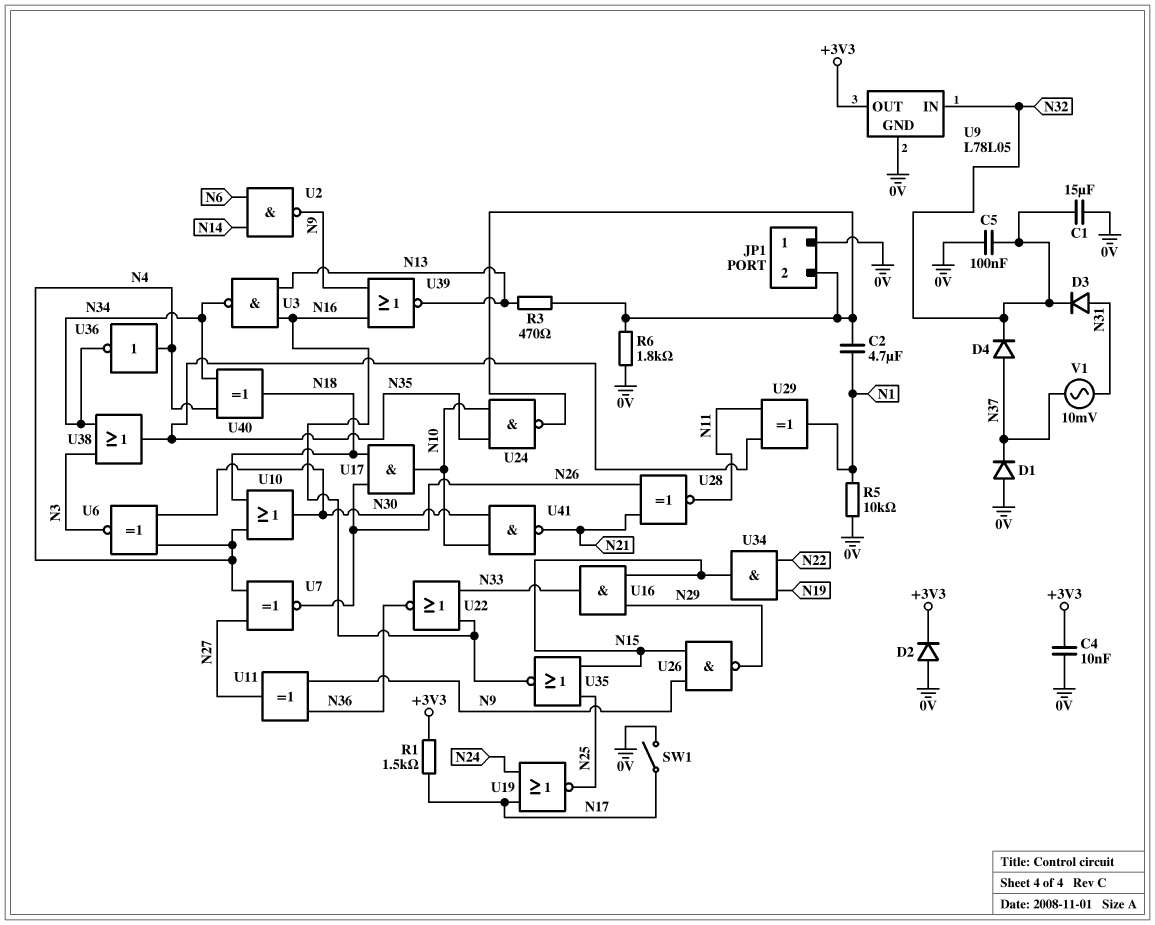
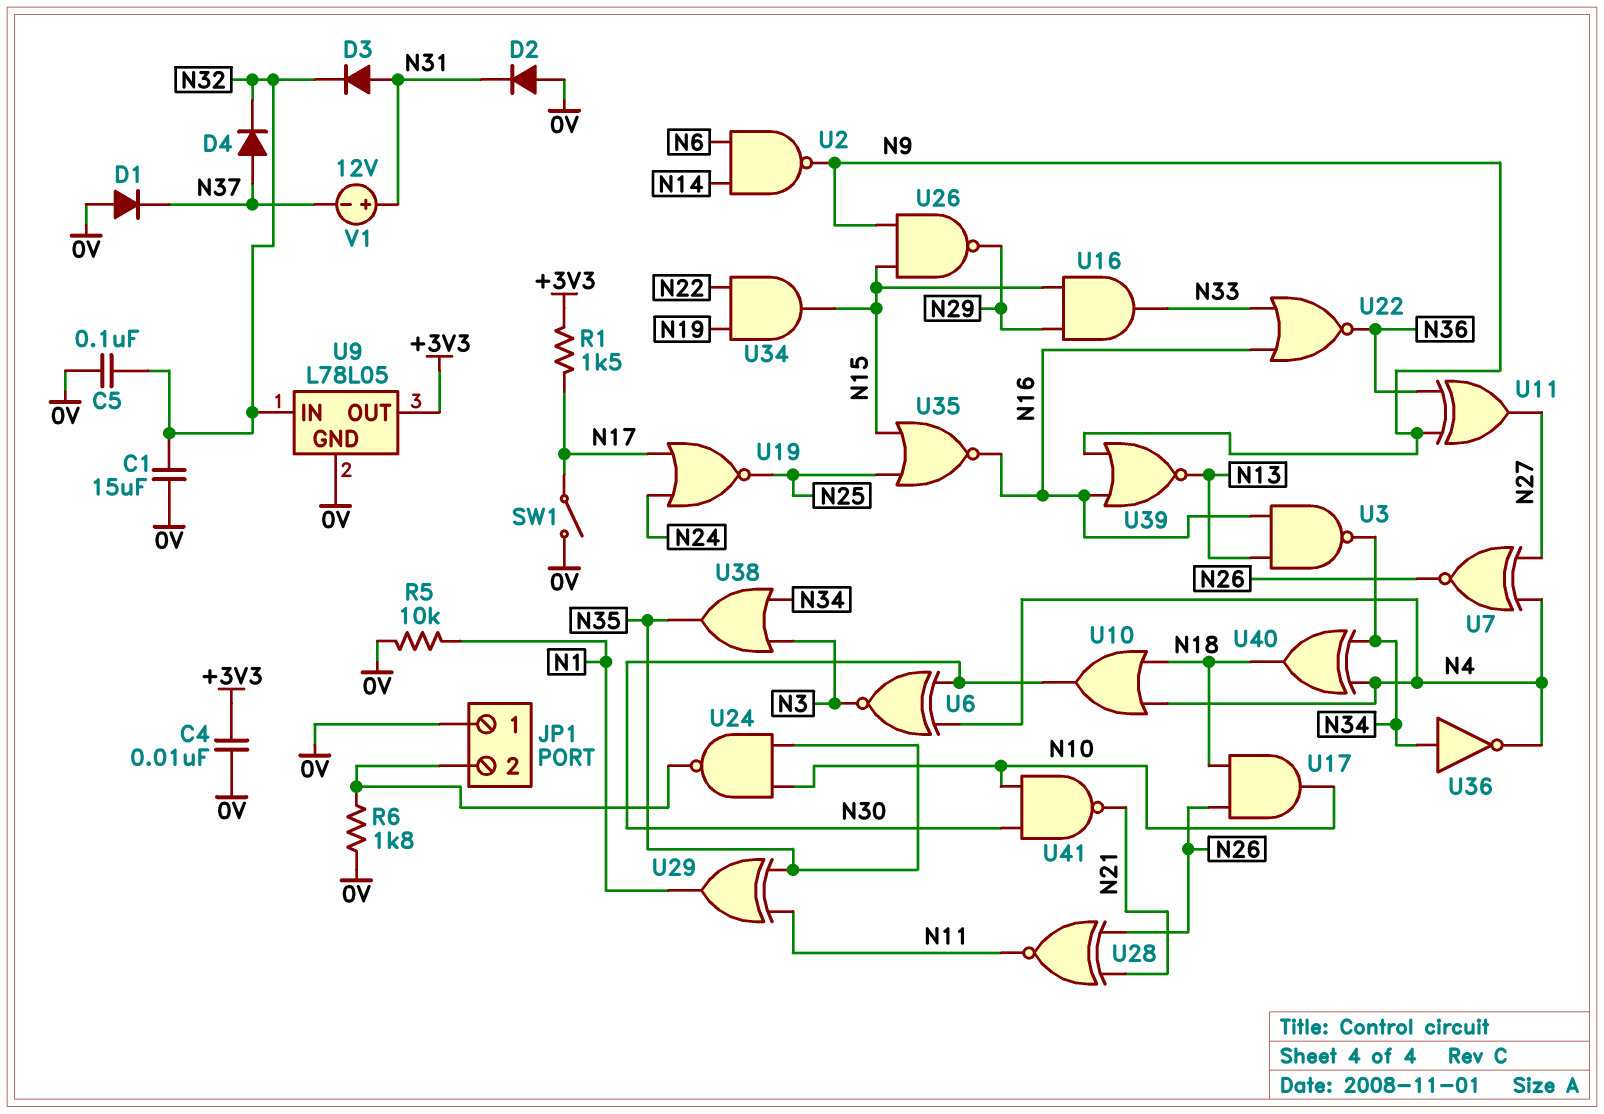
C2: 4.7uF (JP1/2, N1) -> none
D2: diode (A 0V, K +3V3) -> diode (A 0V, K N31)
R3: 470 (JP1/2, N13) -> none
U36: NOT (in N4, out N34) -> NOT (in N34, out N4)
V1: AC 10mV (N31, N37) -> 12V (plus N31, minus N37)

